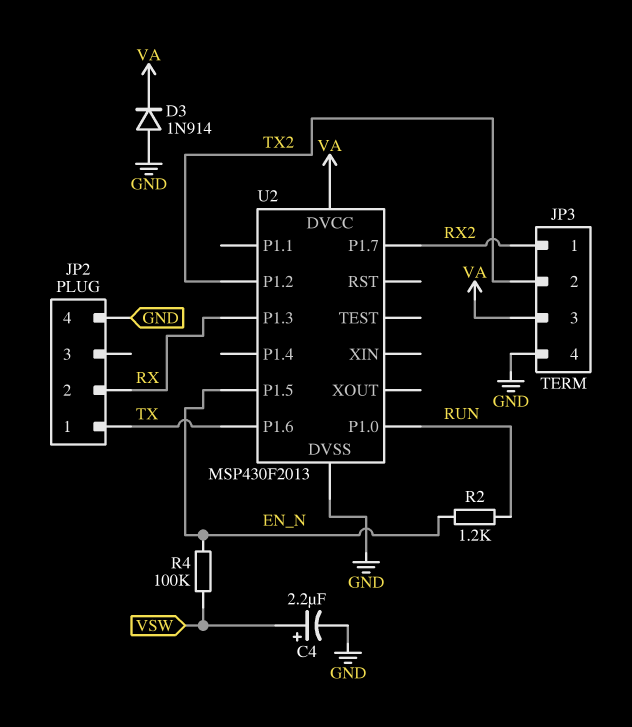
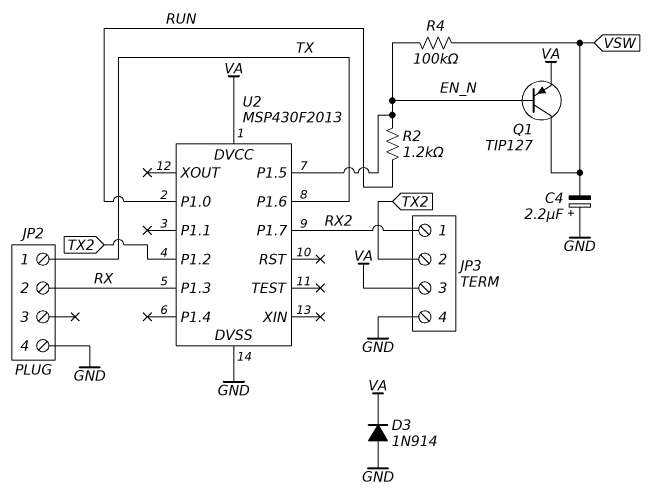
C4: 2.2uF (plus VSW, minus GND) -> 2.2uF (plus GND, minus VSW)
Q1: none -> PNP TIP127 (B EN_N, C VSW, E VA)

